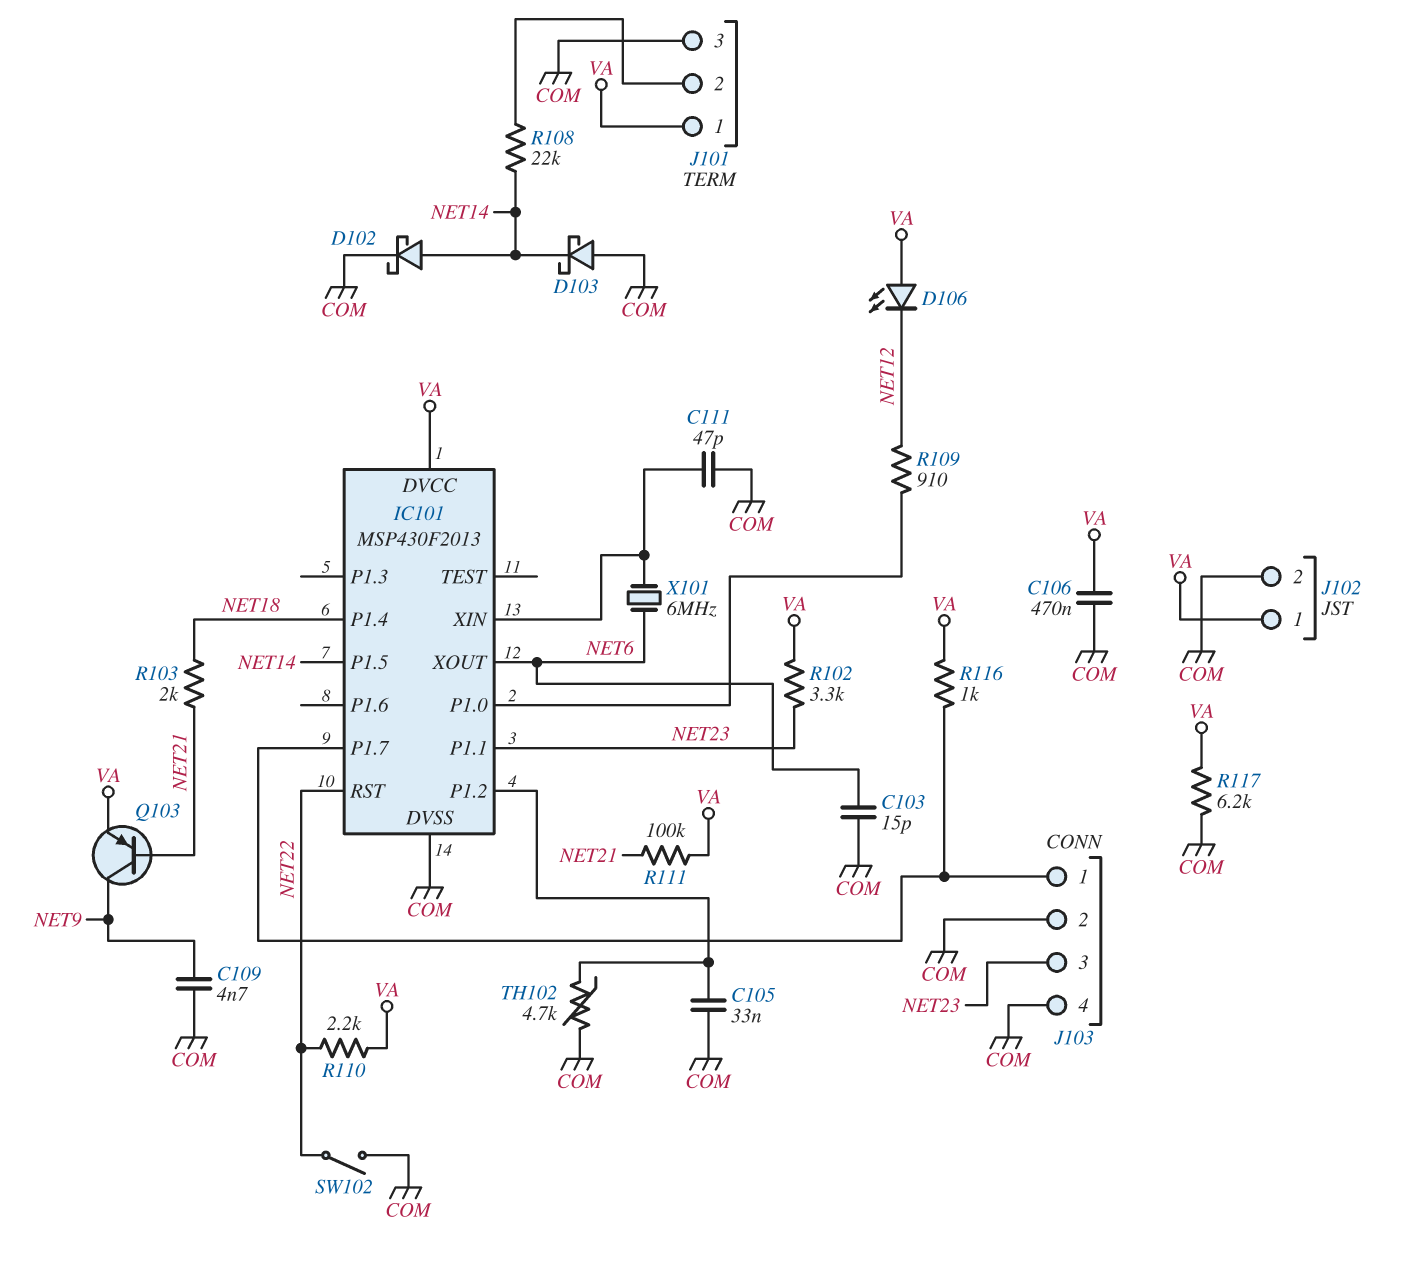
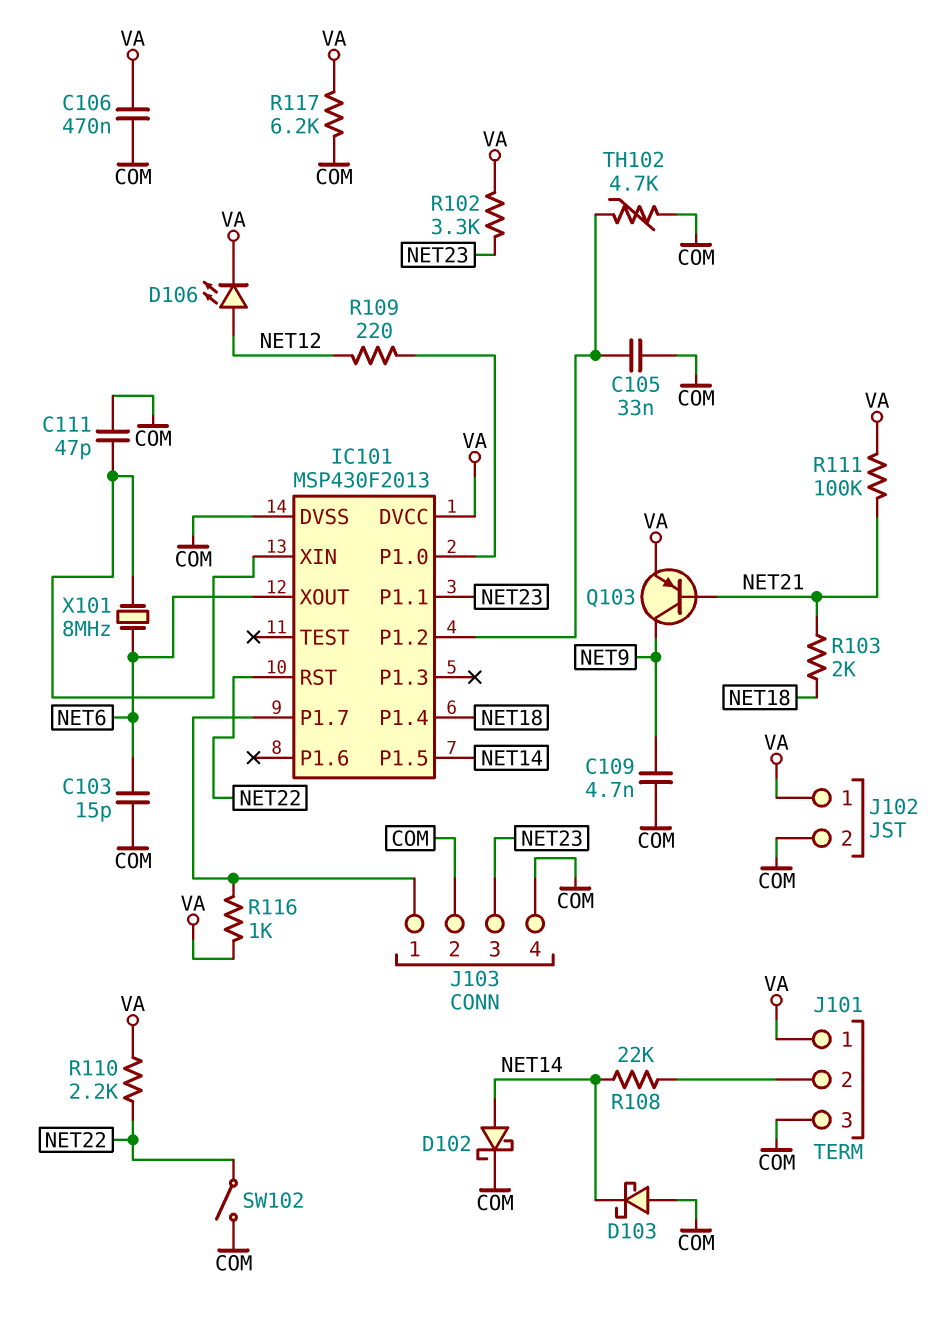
D106: LED (A VA, K NET12) -> LED (A NET12, K VA)
R109: 910 (IC101/P1.0, NET12) -> 220 (IC101/P1.0, NET12)
X101: 6MHz (IC101/XIN, NET6) -> 8MHz (IC101/XIN, NET6)

